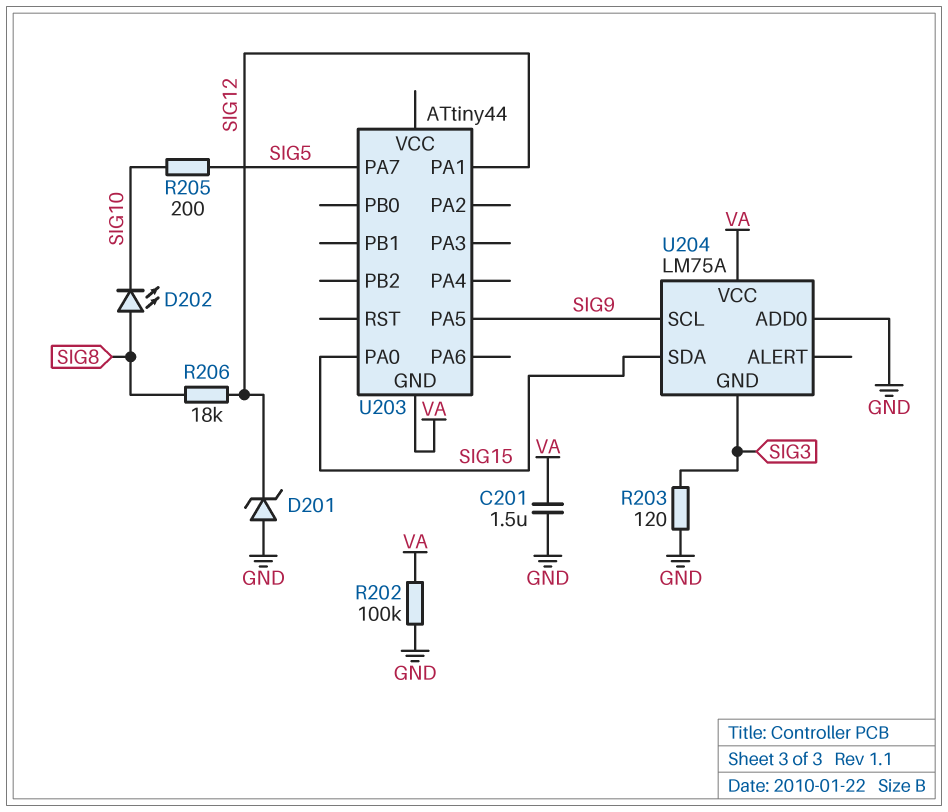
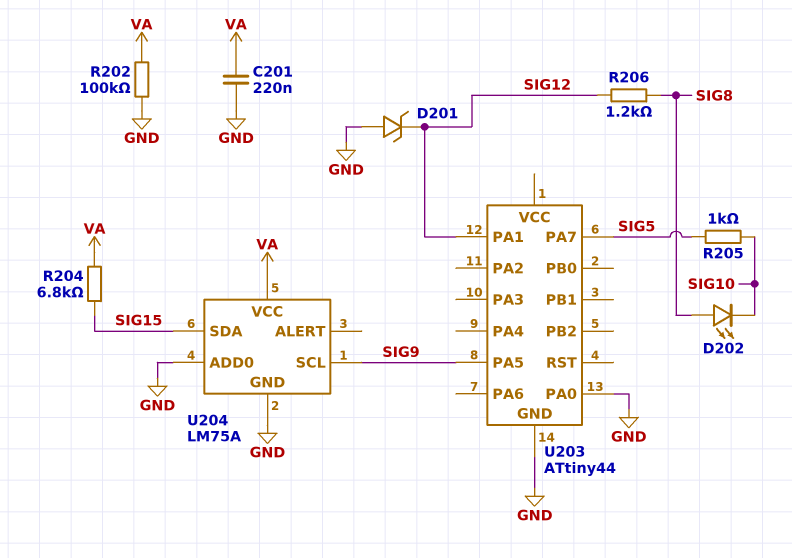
C201: 1.5uF (GND, VA) -> 220nF (GND, VA)
R203: 120 (GND, SIG3) -> none
R204: none -> 6.8k (SIG15, VA)
R205: 200 (SIG5, SIG10) -> 1k (SIG5, SIG10)
R206: 18k (SIG8, SIG12) -> 1.2k (SIG8, SIG12)
U203 pin GND: VA -> GND
U203 pin PA0: SIG15 -> GND
U204 pin GND: SIG3 -> GND

